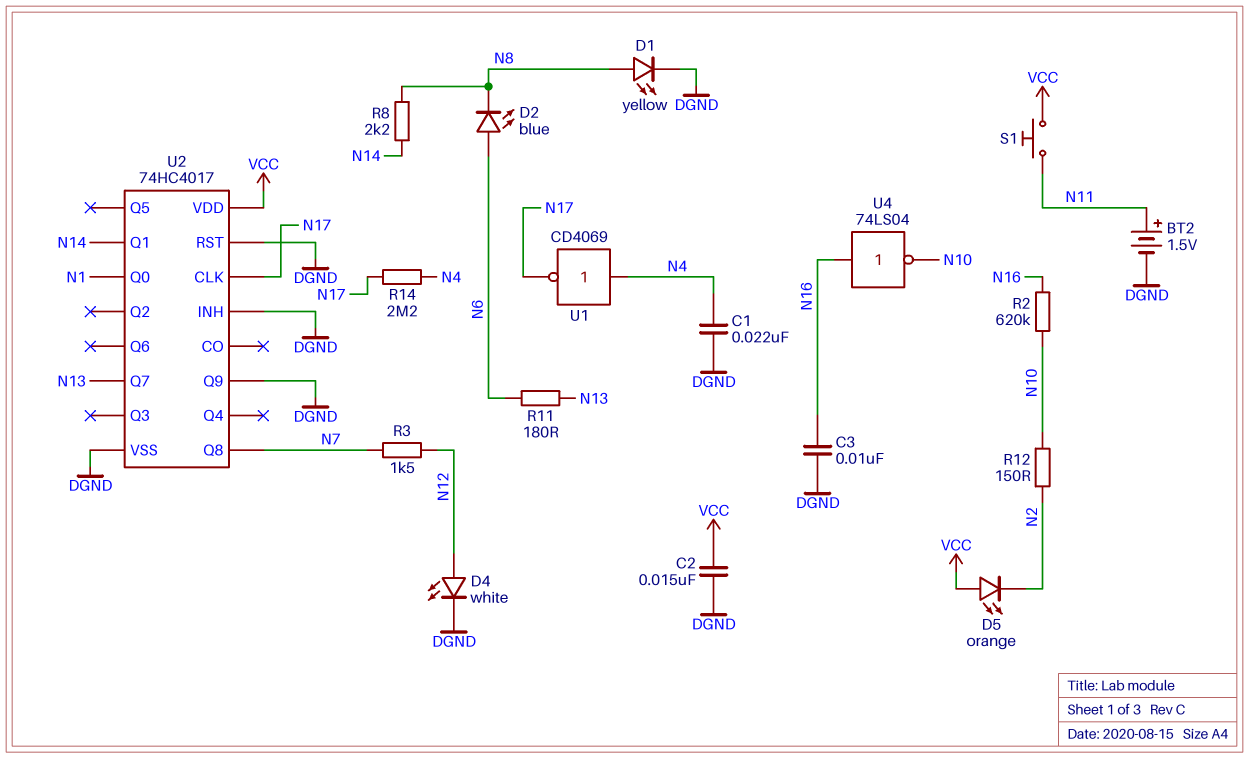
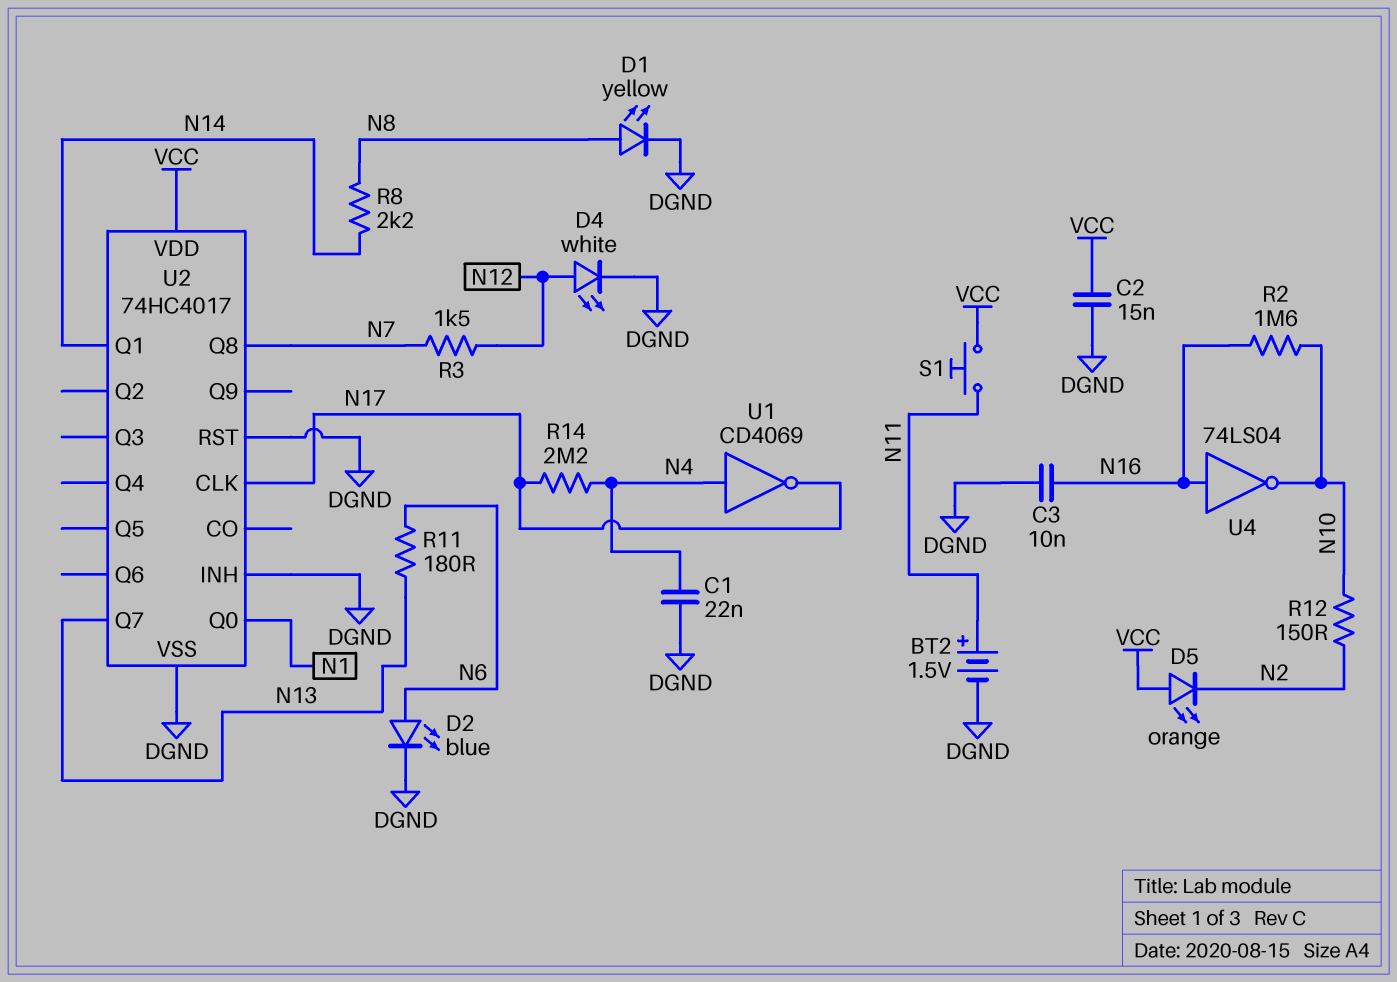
D2: LED blue (A N6, K N8) -> LED blue (A N6, K DGND)
R2: 620k (N10, N16) -> 1.6M (N10, N16)
U2 pin Q9: DGND -> none

